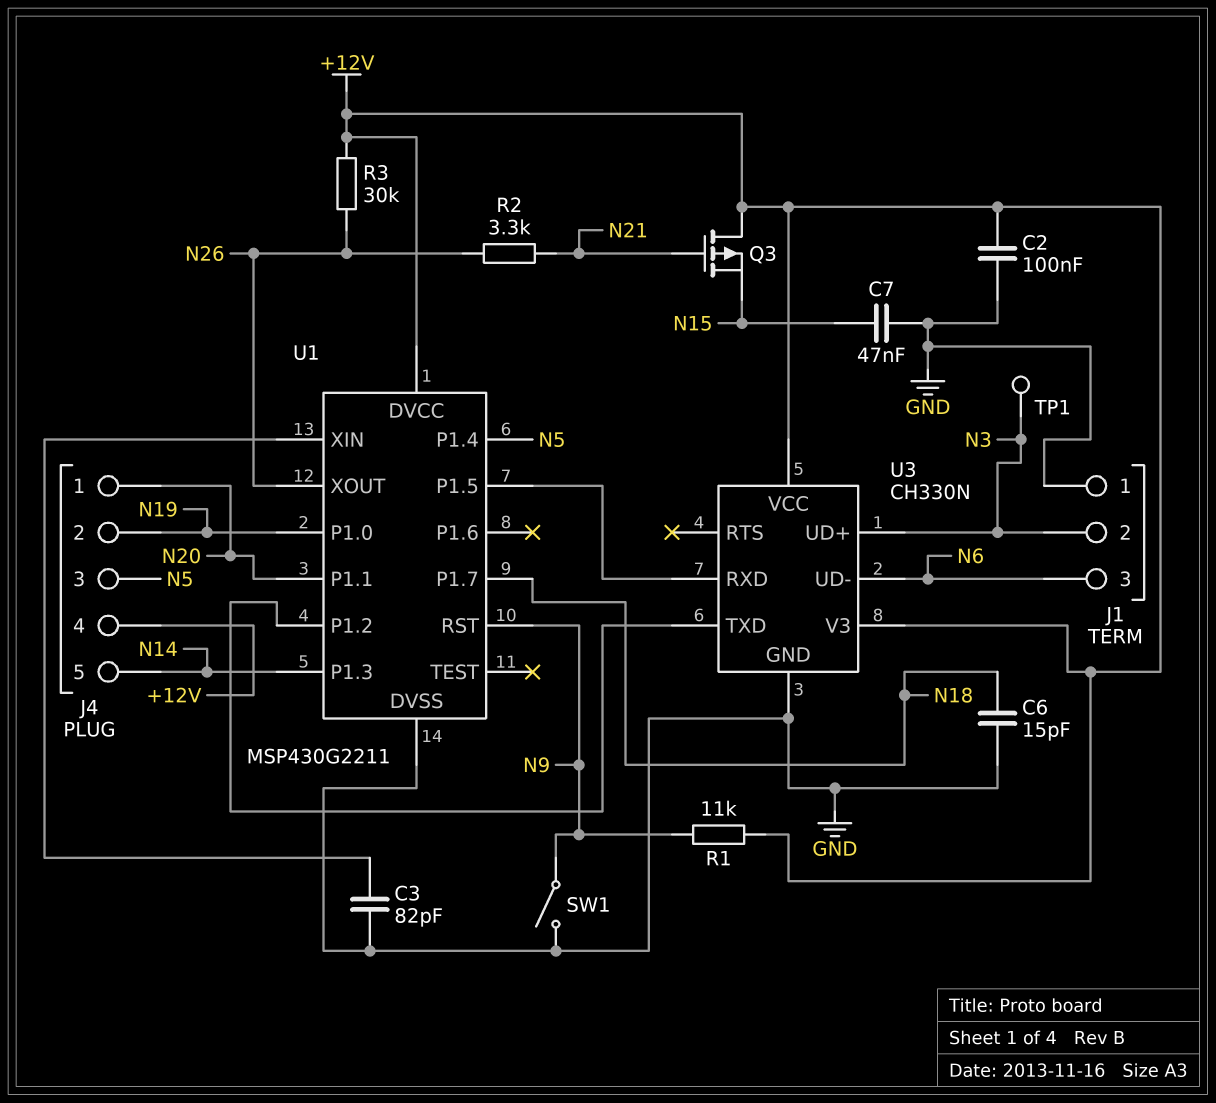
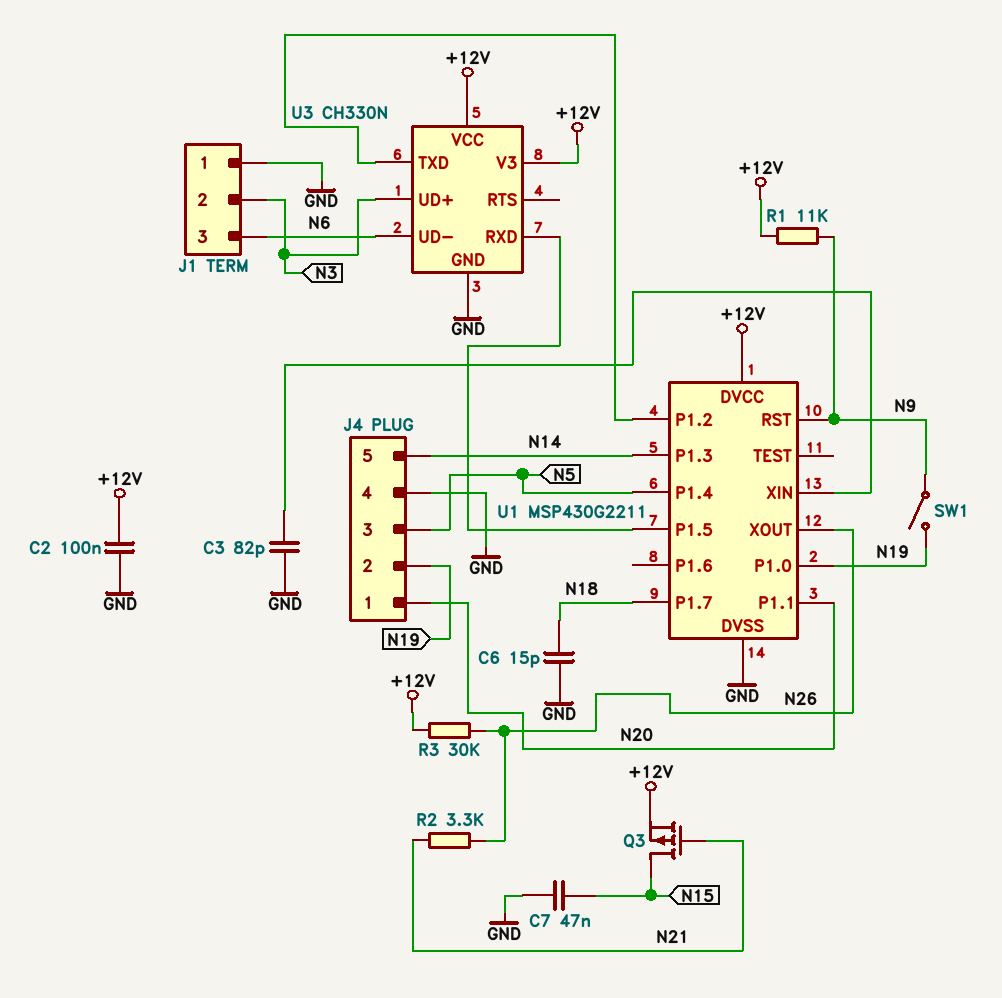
J4 pin 4: +12V -> GND
Q3: PMOS (G N21, D +12V, S N15) -> PMOS (G N21, D N15, S +12V)
SW1: switch (GND, N9) -> switch (N9, N19)
TP1: test point (N3) -> none

